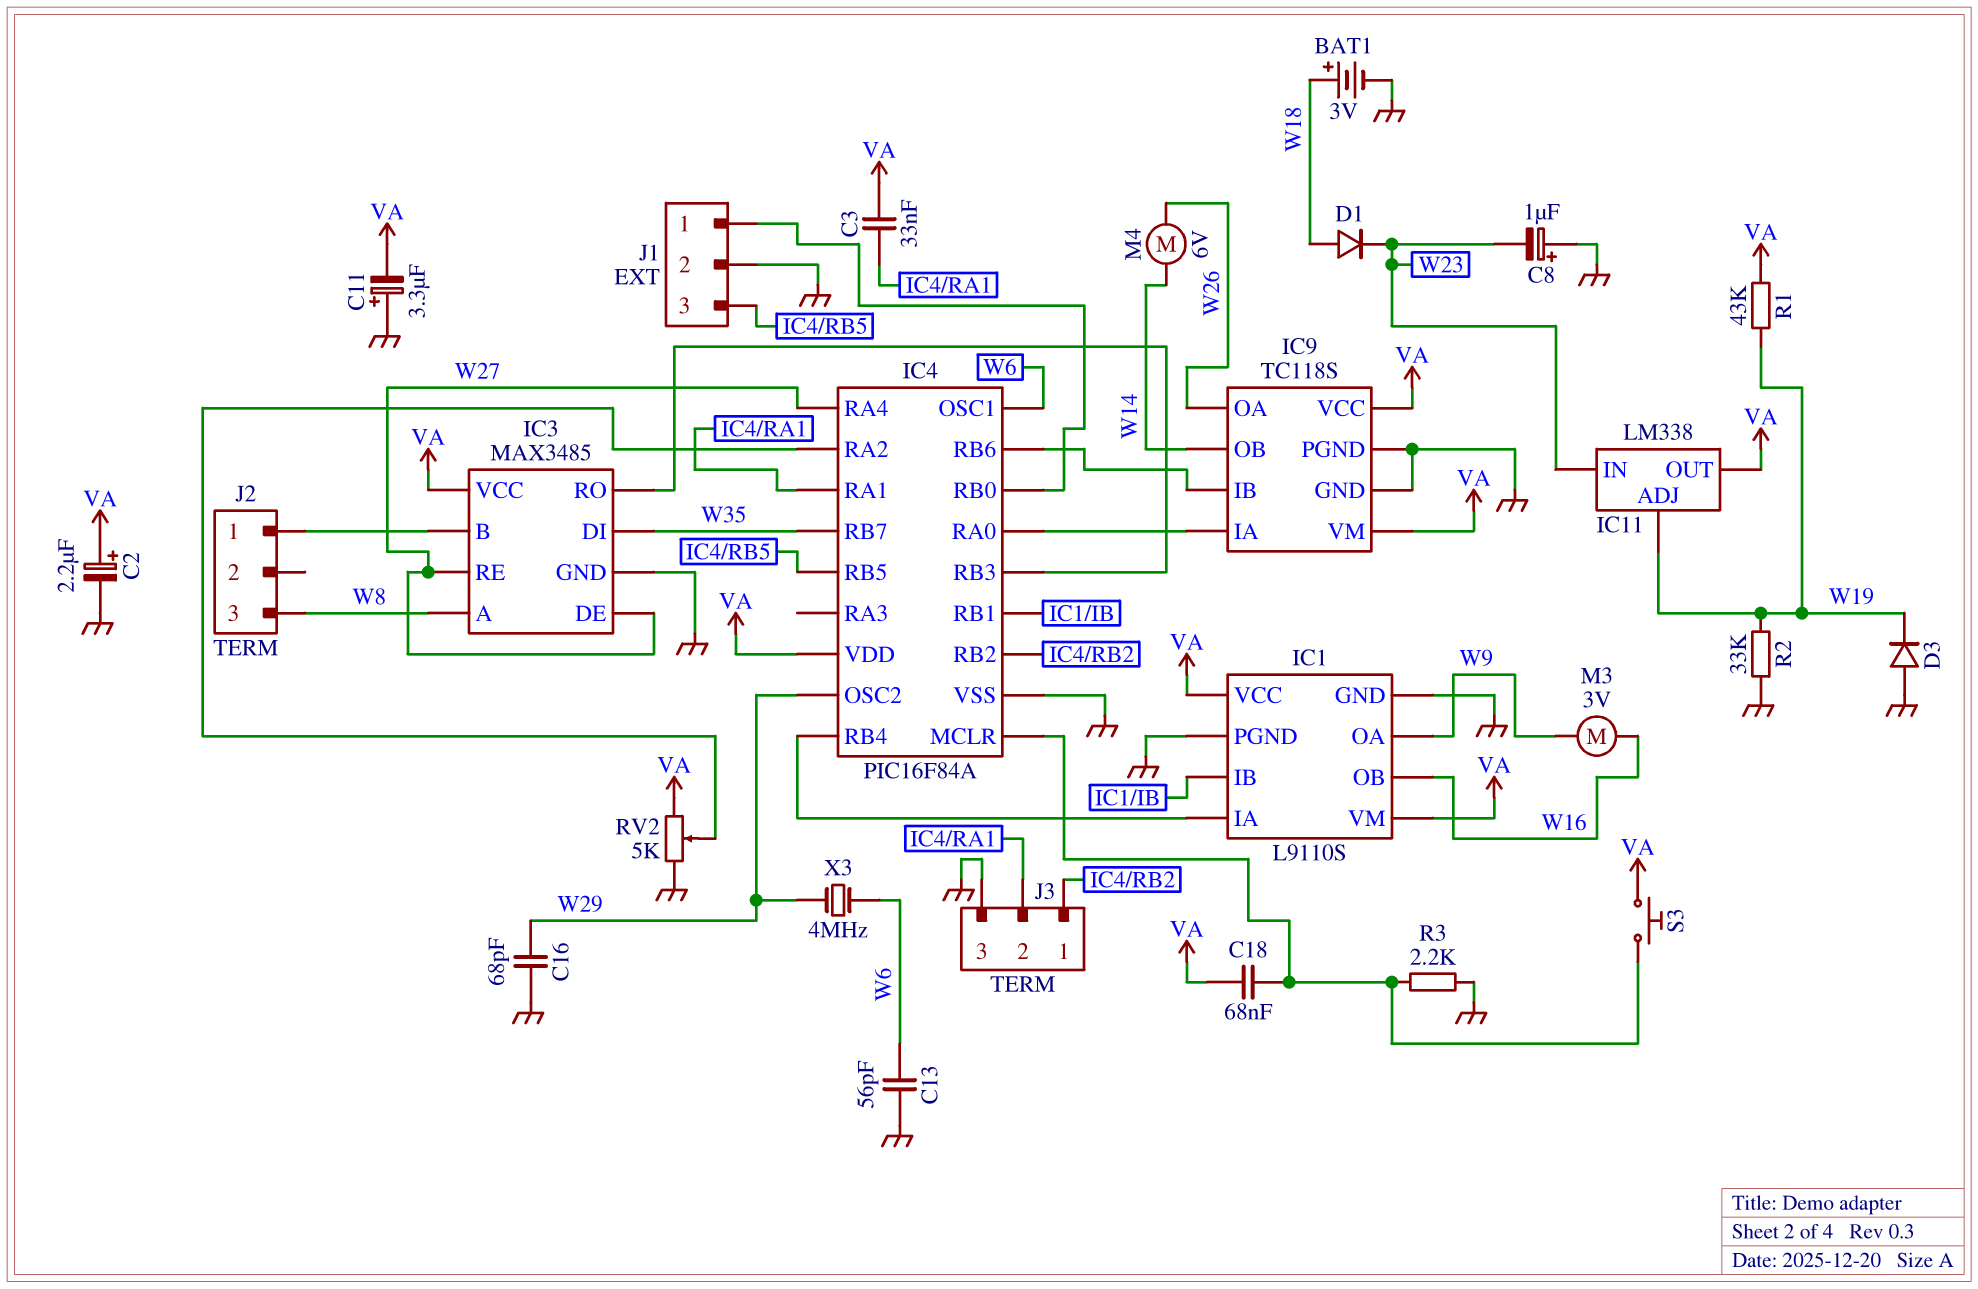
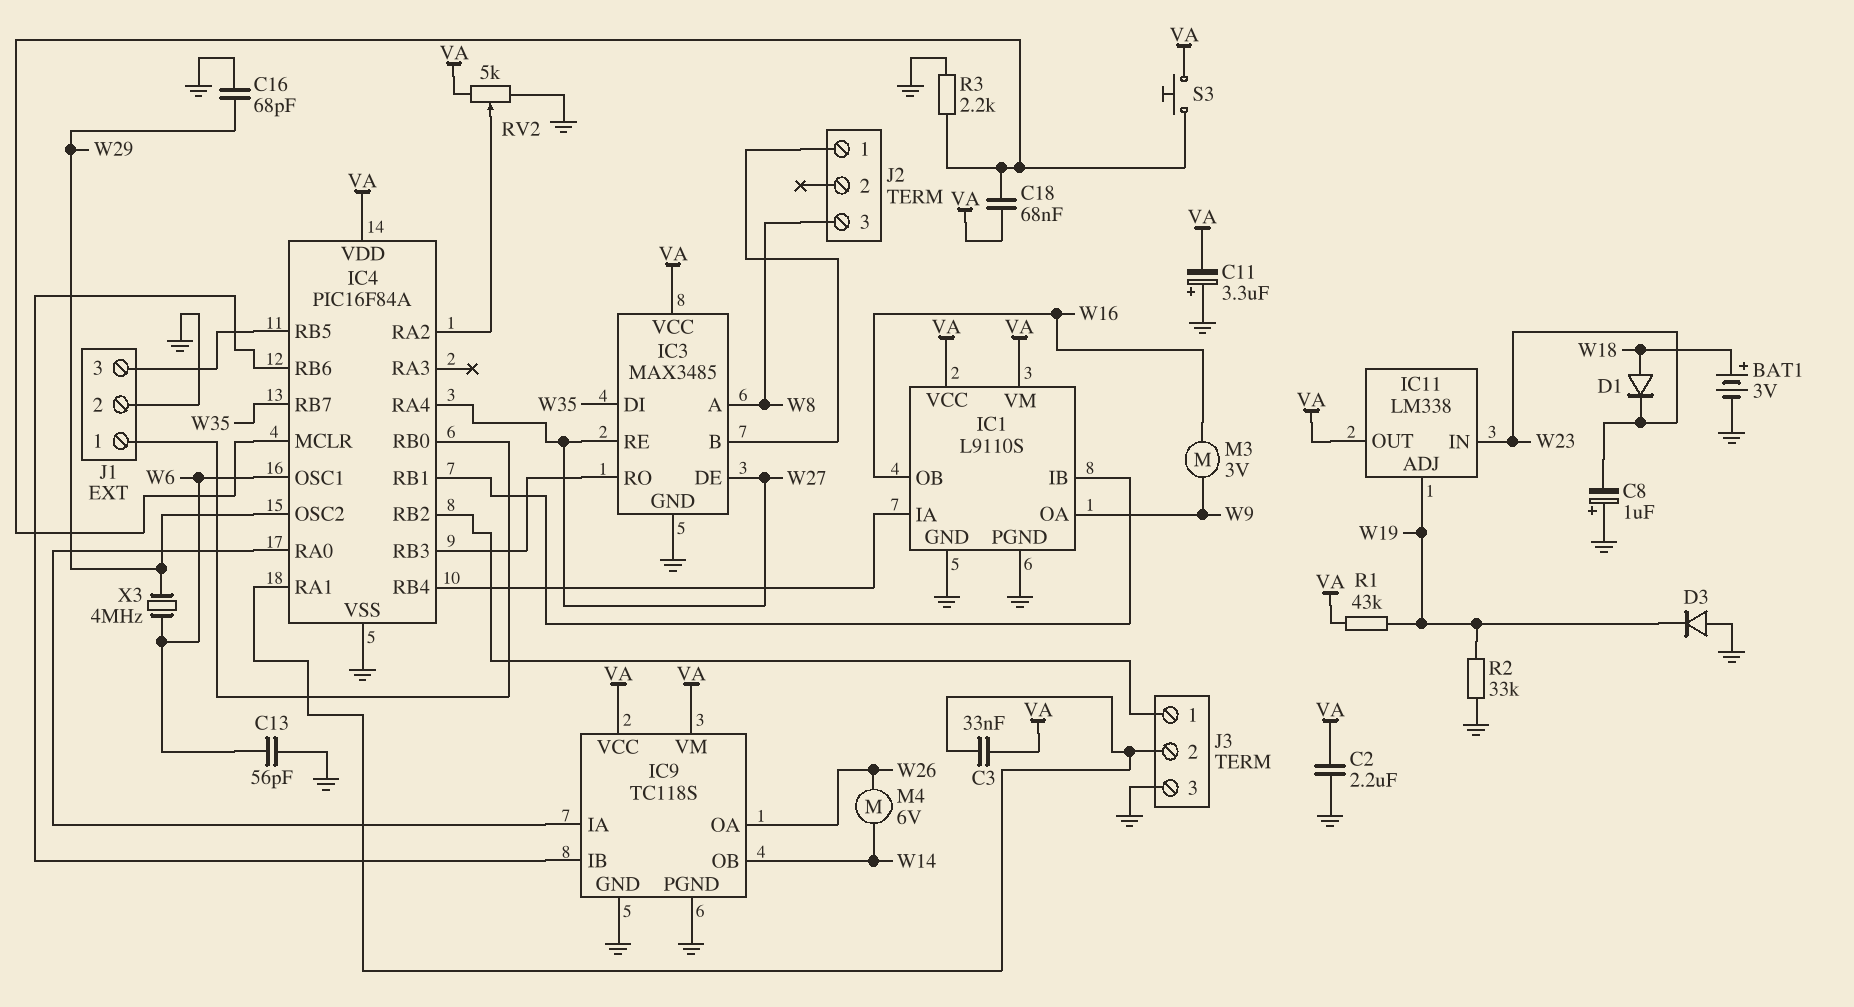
C2: 2.2uF (plus VA, minus GND) -> 2.2uF (GND, VA)

